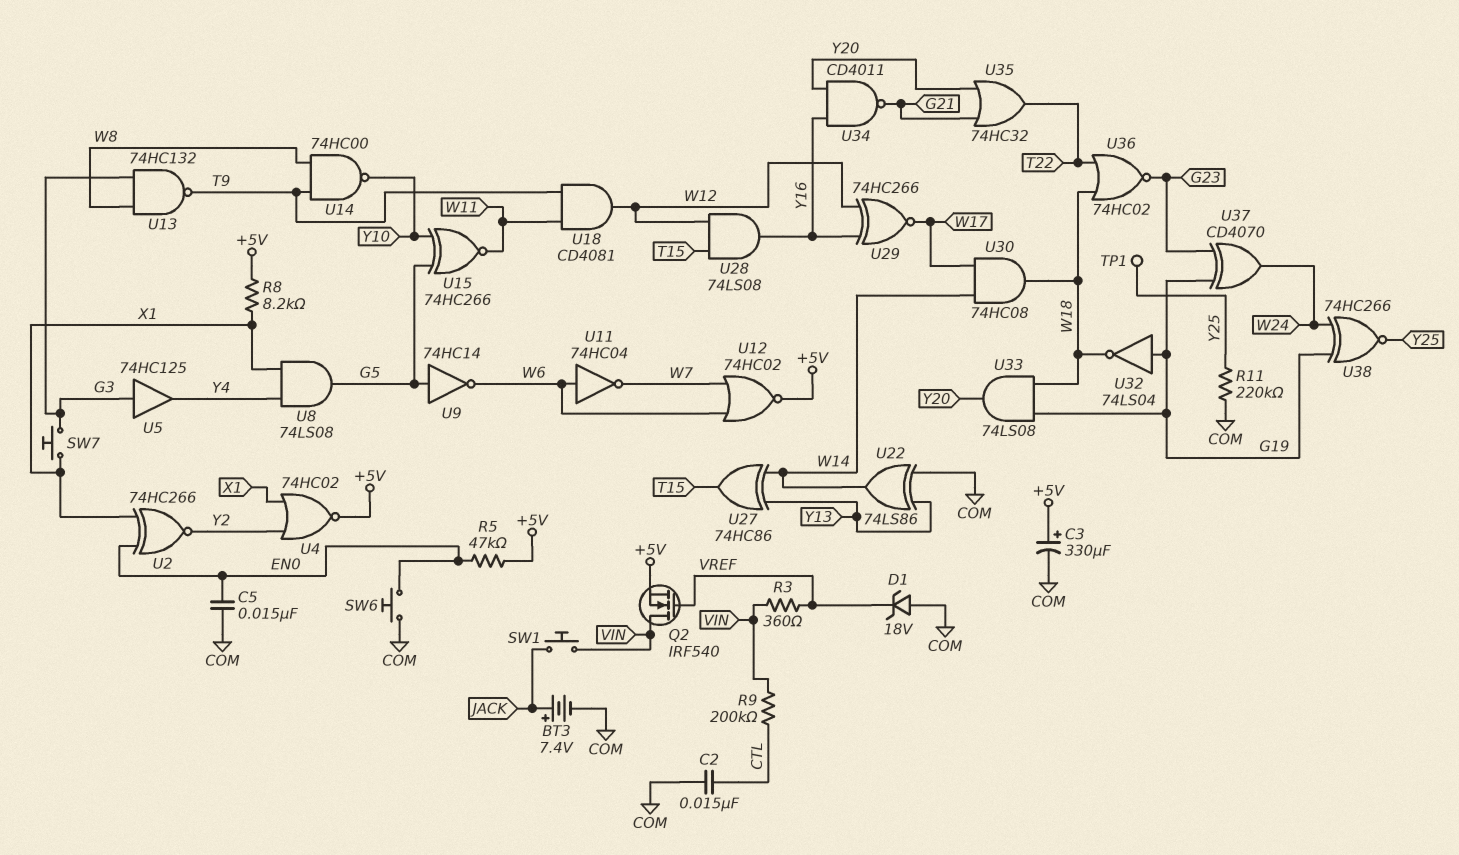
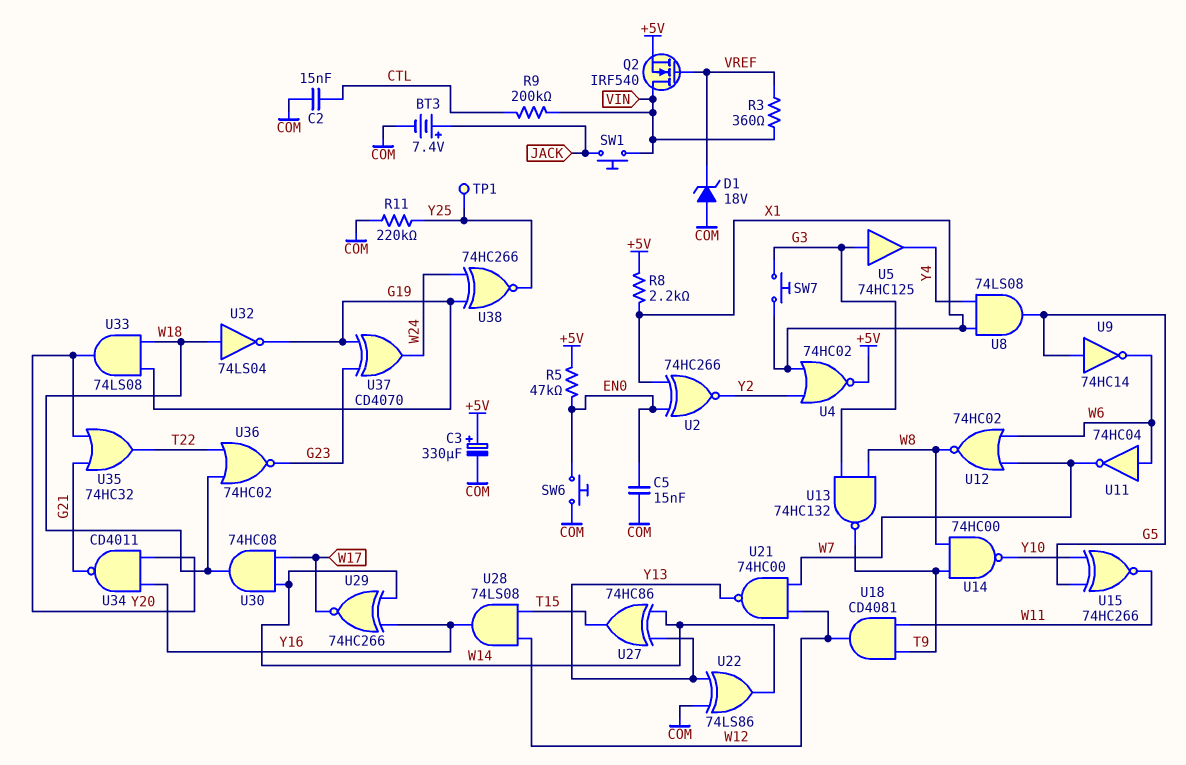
R8: 8.2k (+5V, X1) -> 2.2k (+5V, X1)
U12: NOR 74HC02 (in W6, in W7, out +5V) -> NOR 74HC02 (in W6, in W7, out W8)
U21: none -> NAND 74HC00 (in W7, in W12, out Y13)
U29: XNOR 74HC266 (in W12, in Y16, out W17) -> XNOR 74HC266 (in W14, in Y16, out W17)
U32: NOT 74LS04 (in G19, out W18) -> NOT 74LS04 (in W18, out G19)

